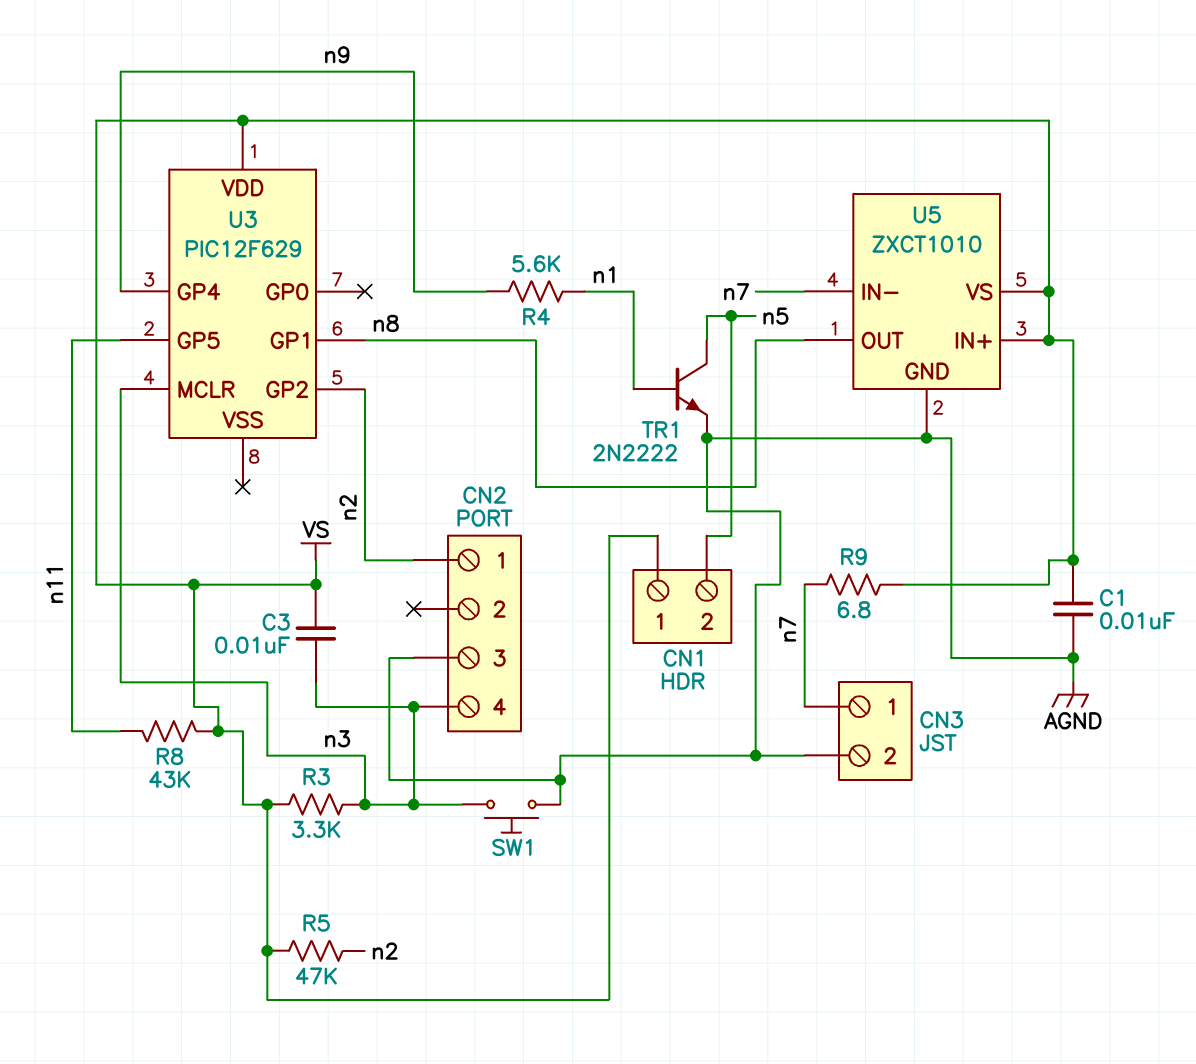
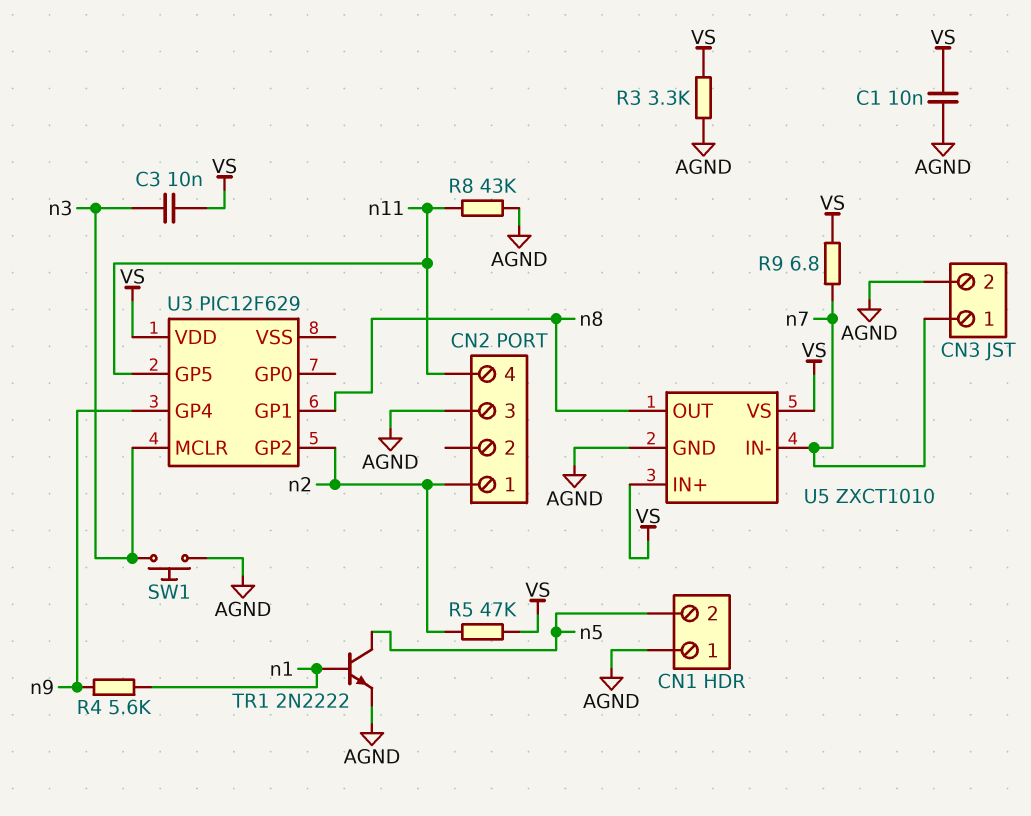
CN1 pin 1: VS -> AGND
CN2 pin 4: n3 -> n11
R3: 3.3k (VS, n3) -> 3.3k (AGND, VS)
R8: 43k (VS, n11) -> 43k (AGND, n11)

